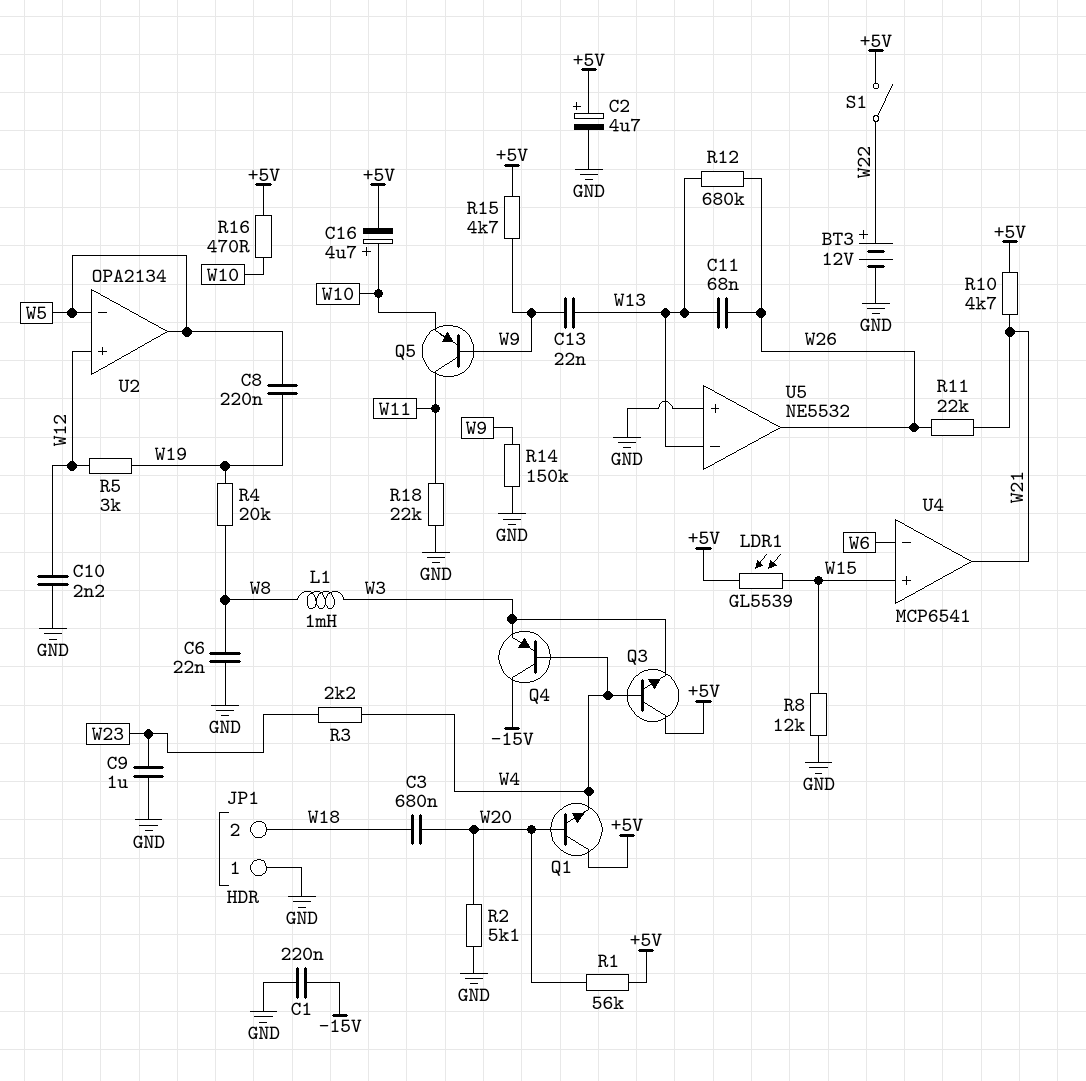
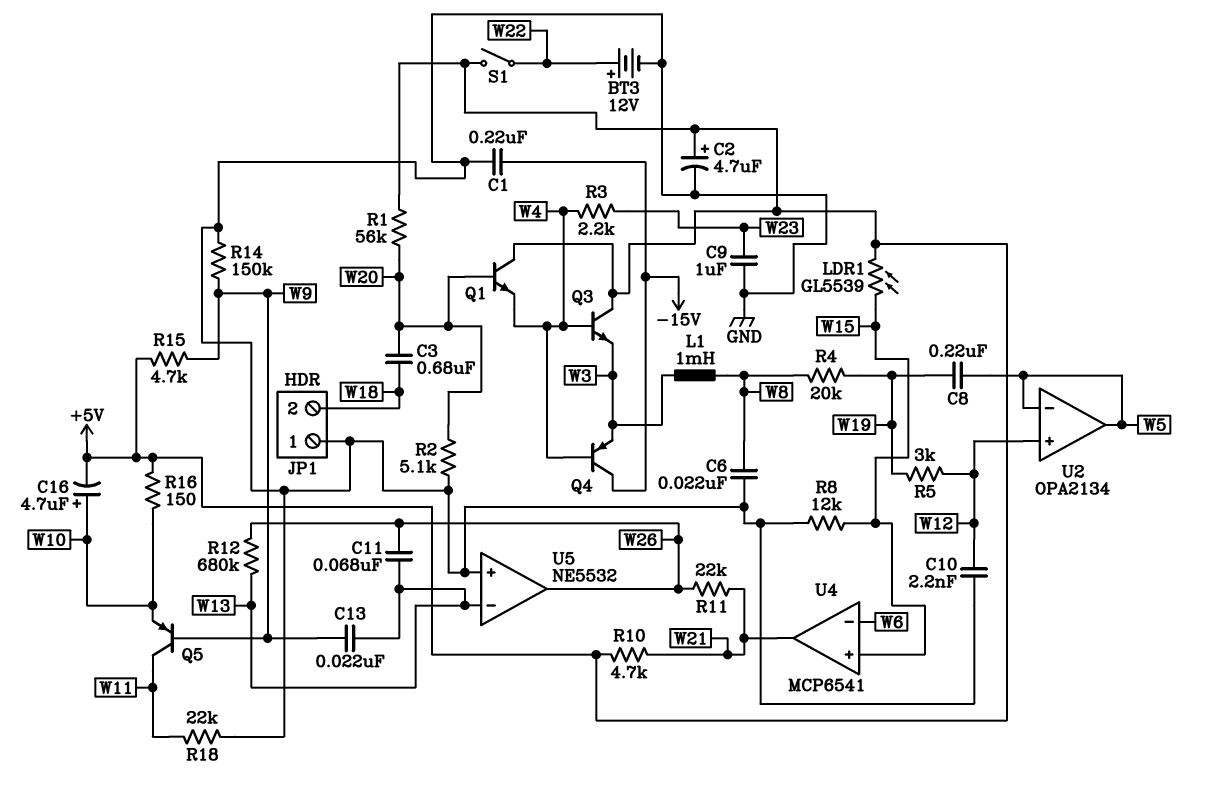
R16: 470 (+5V, W10) -> 150 (+5V, W10)

